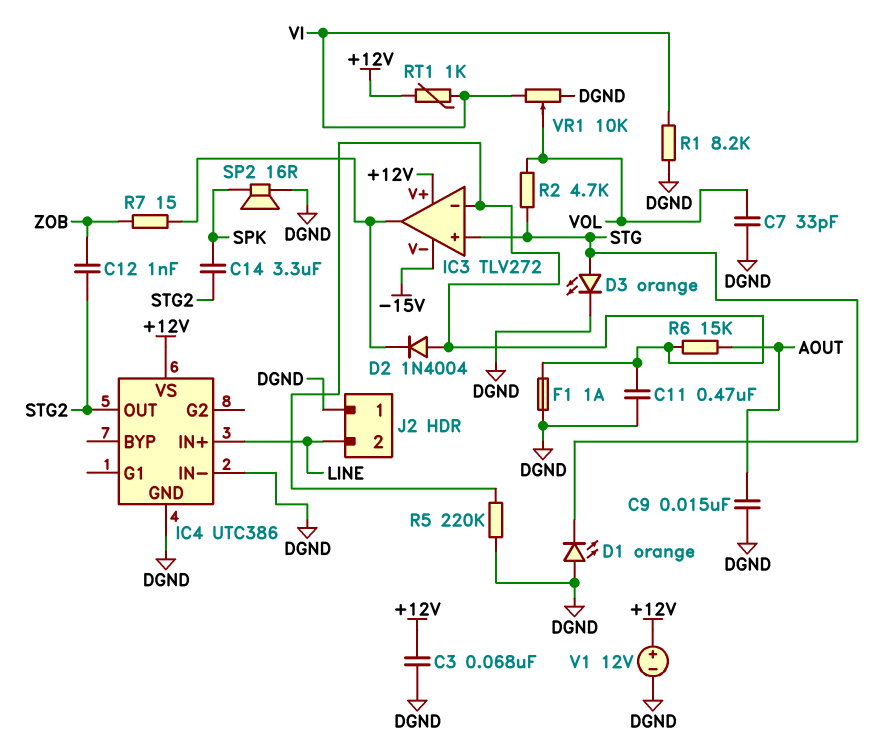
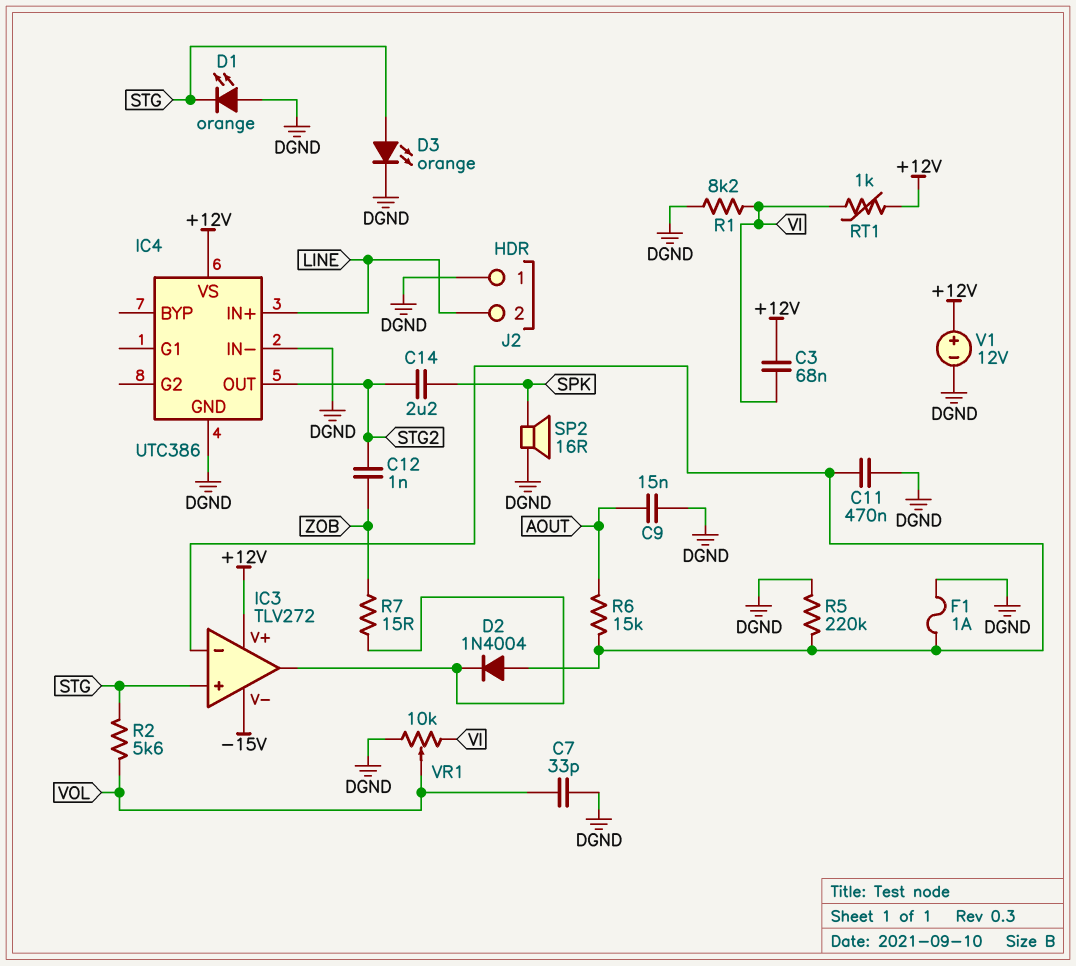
C3: 68nF (+12V, DGND) -> 68nF (+12V, VI)
C14: 3.3uF (SPK, STG2) -> 2.2uF (SPK, STG2)
R2: 4.7k (STG, VOL) -> 5.6k (STG, VOL)

